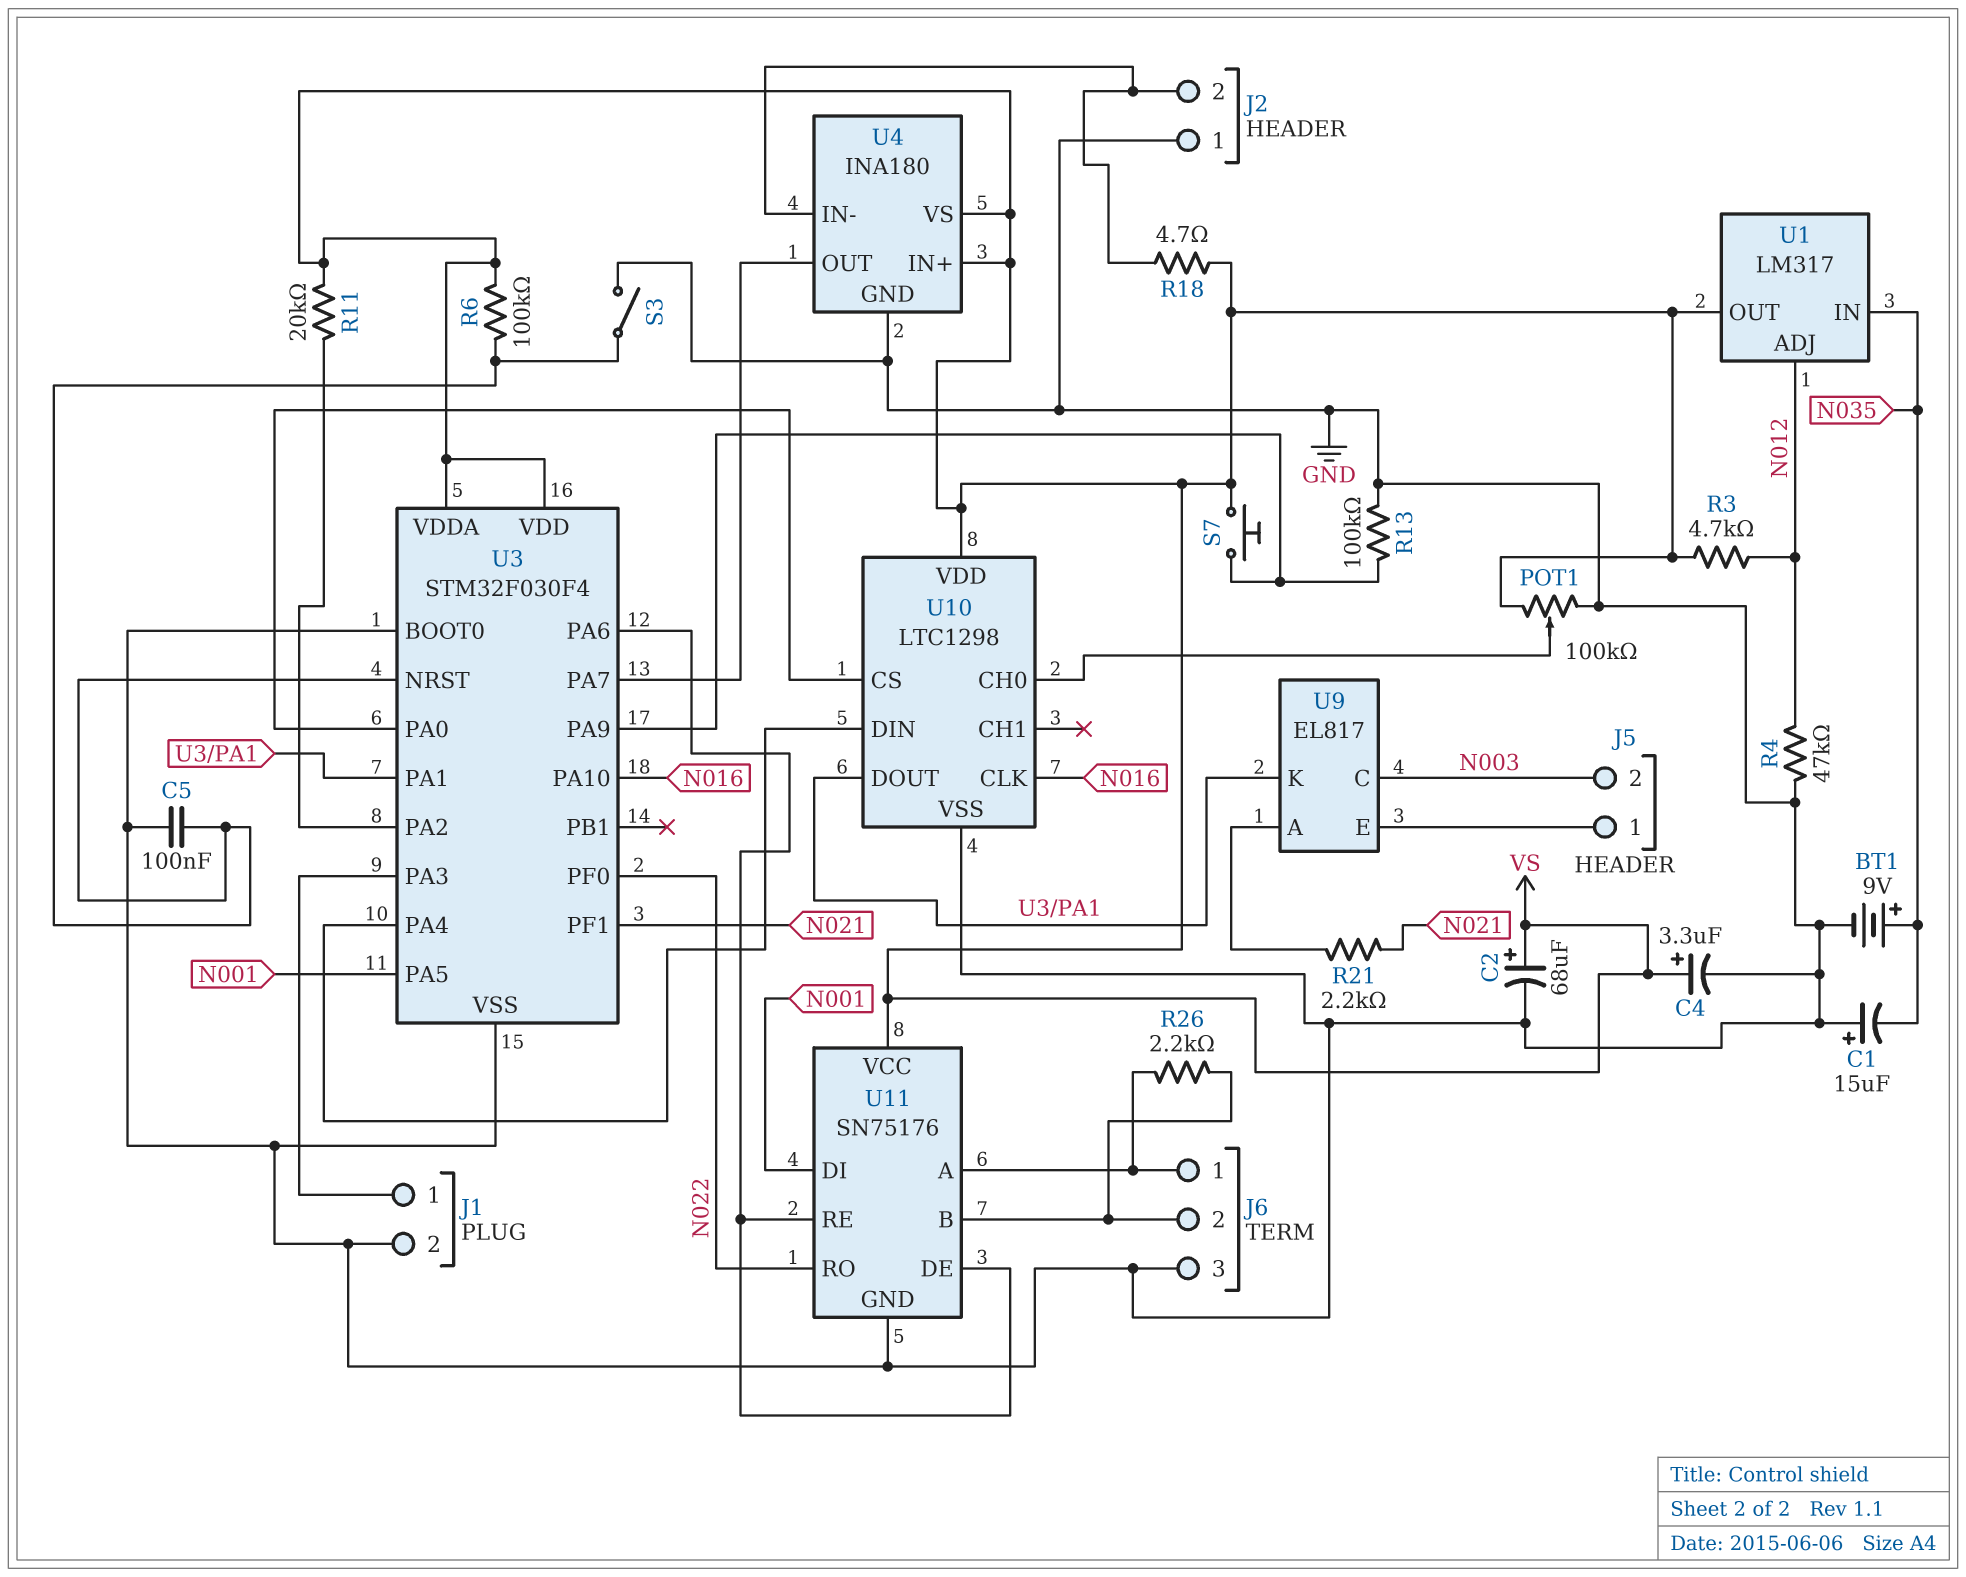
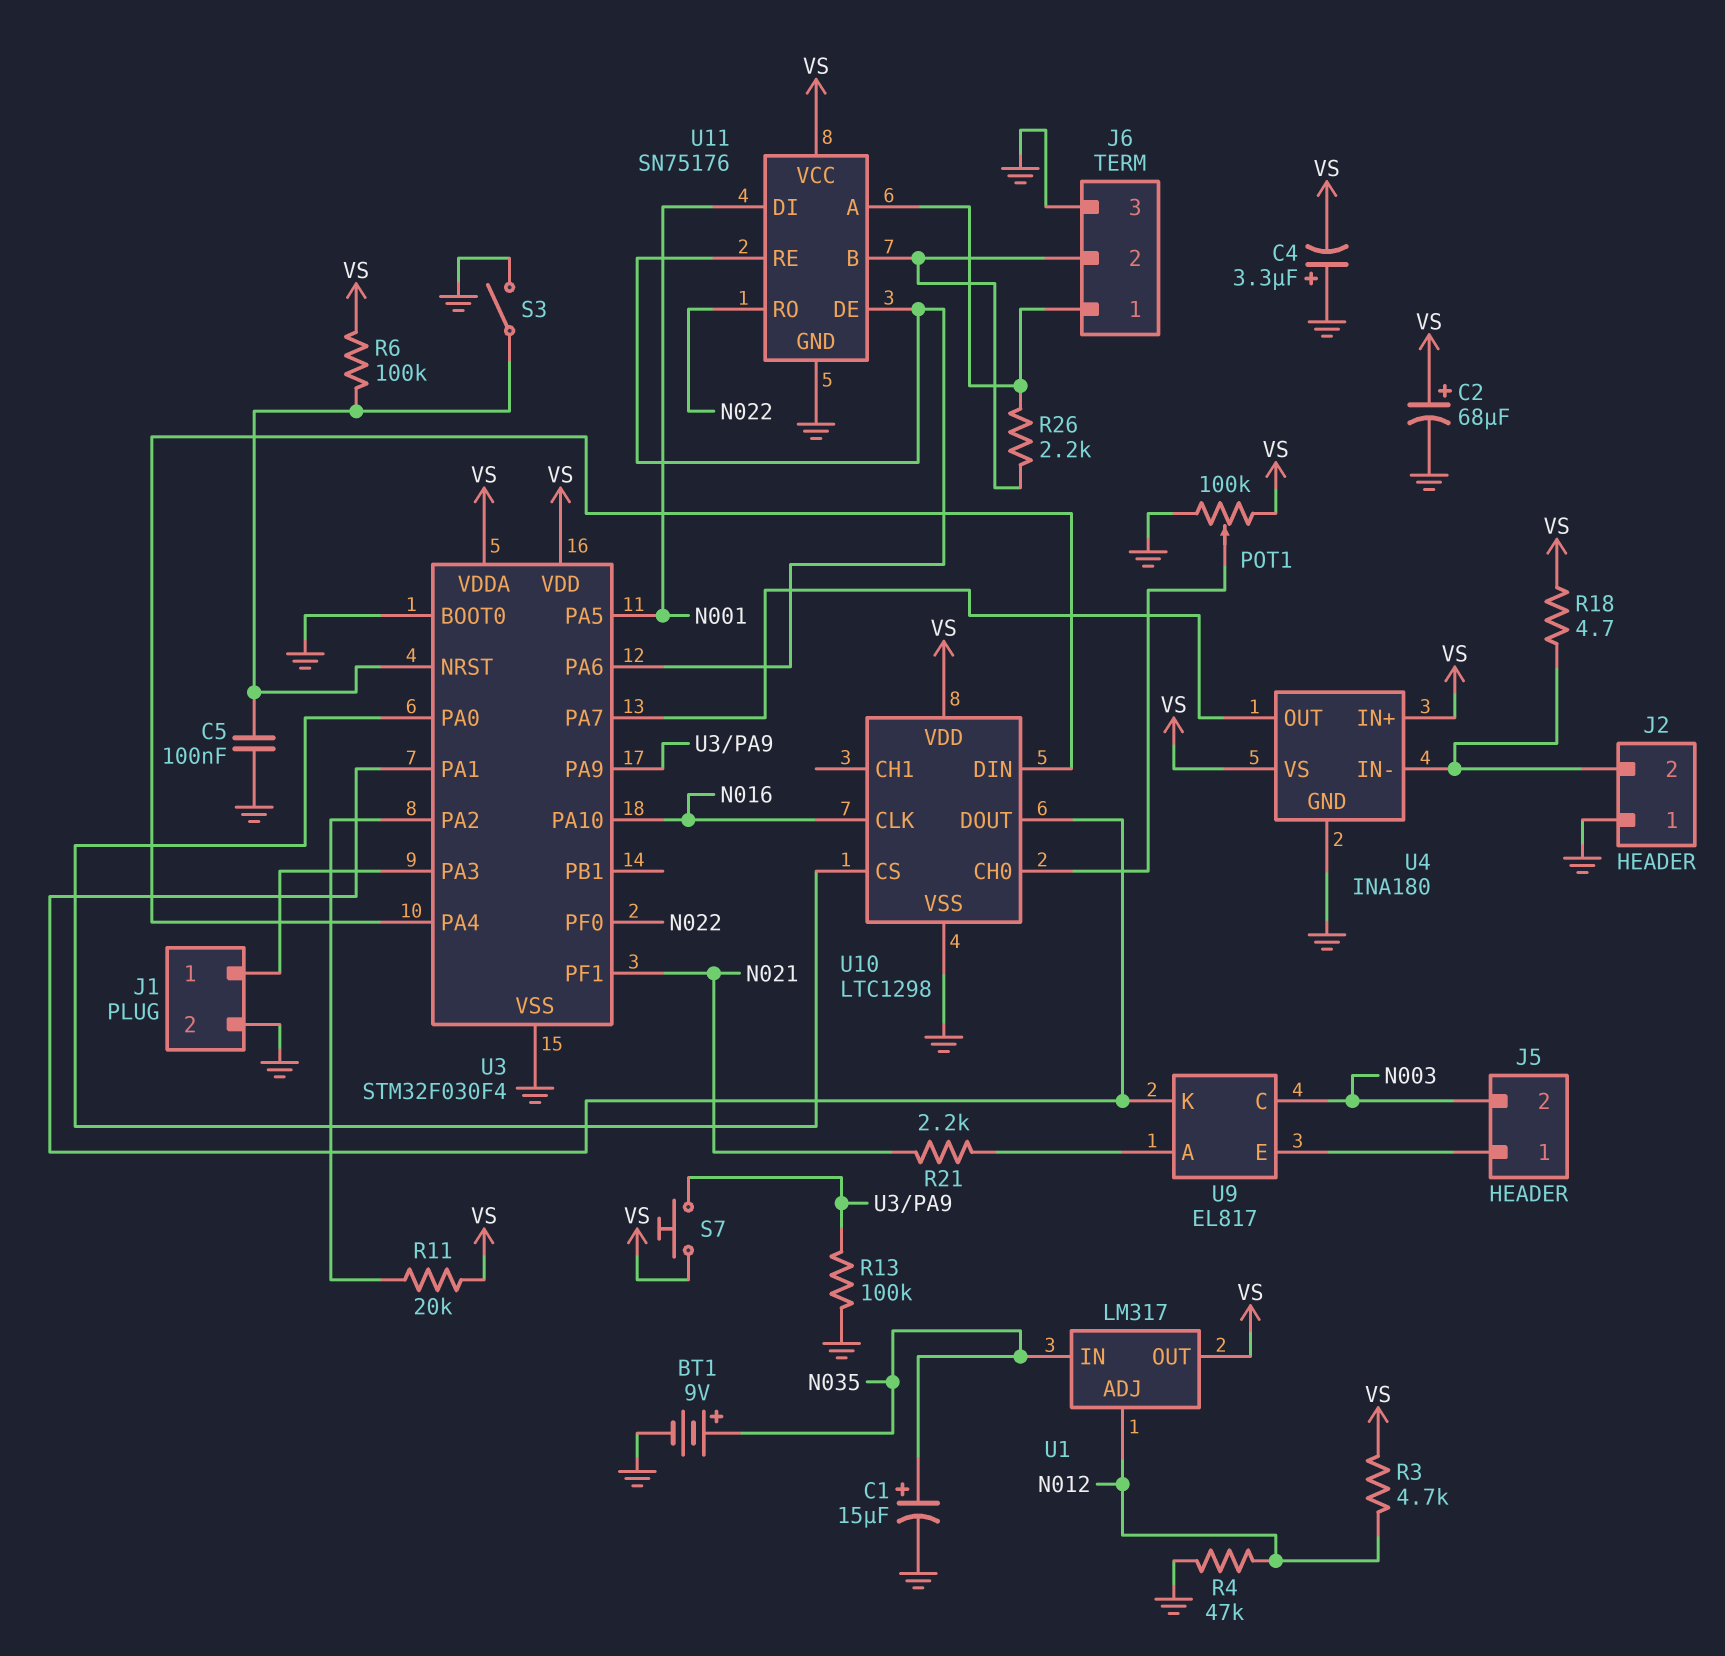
C1: 15uF (plus GND, minus N035) -> 15uF (plus N035, minus GND)
C4: 3.3uF (plus VS, minus GND) -> 3.3uF (plus GND, minus VS)

